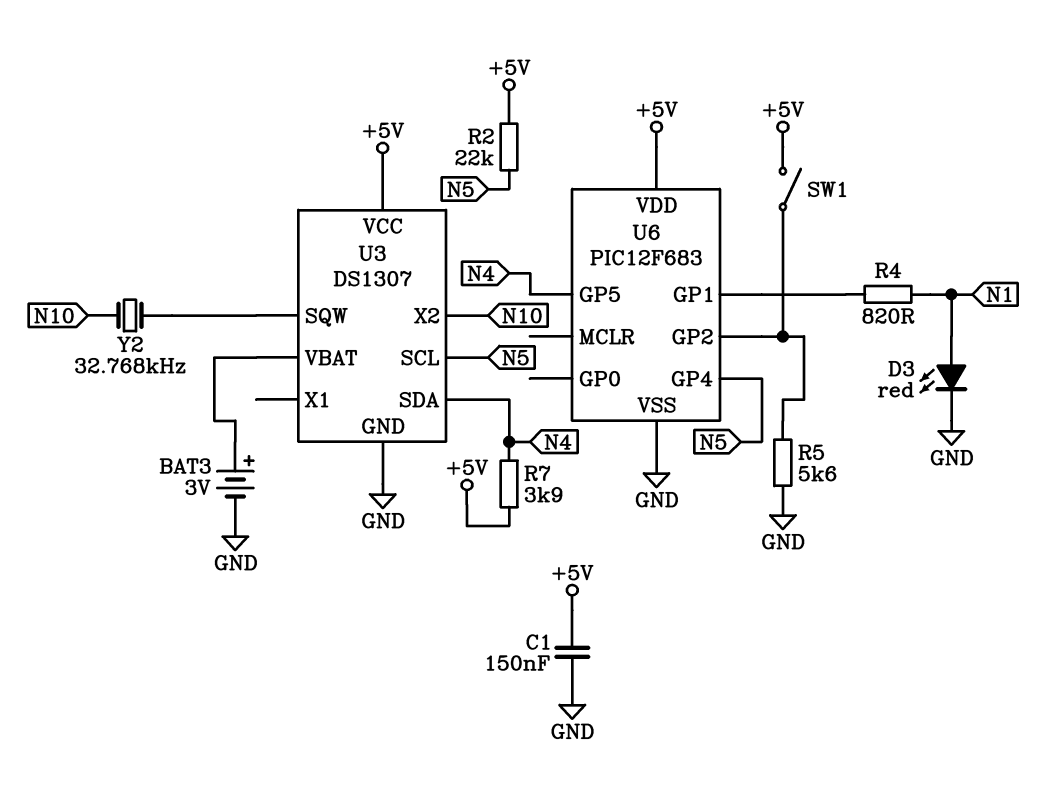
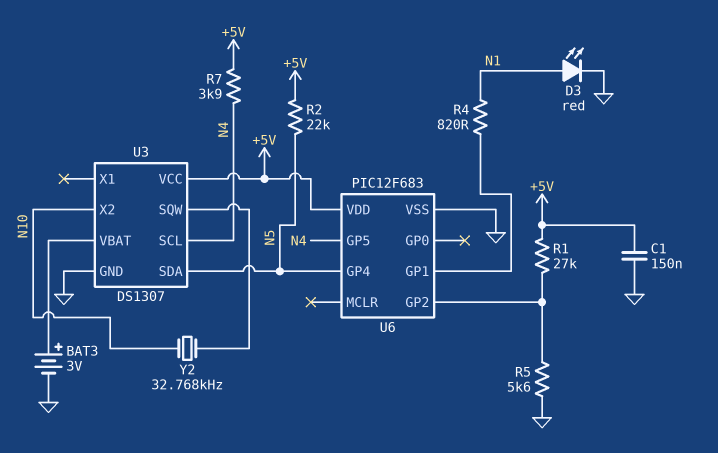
R1: none -> 27k (+5V, U6/GP2)
SW1: switch (+5V, U6/GP2) -> none
U3 pin SCL: N5 -> N4
U3 pin SDA: N4 -> N5

